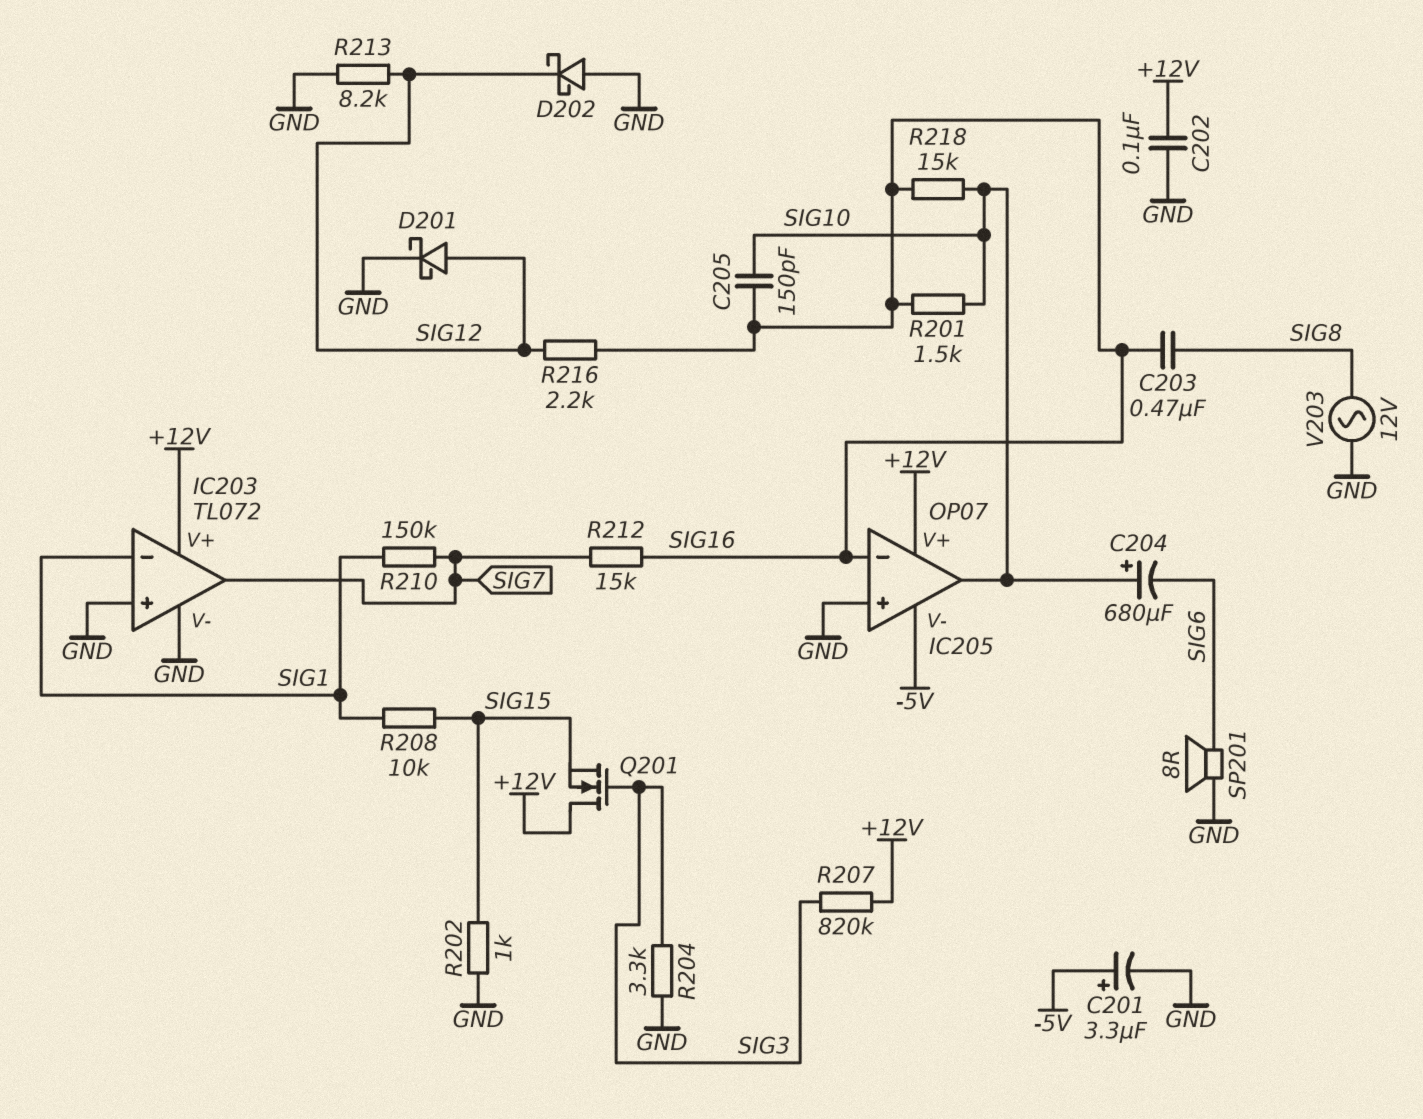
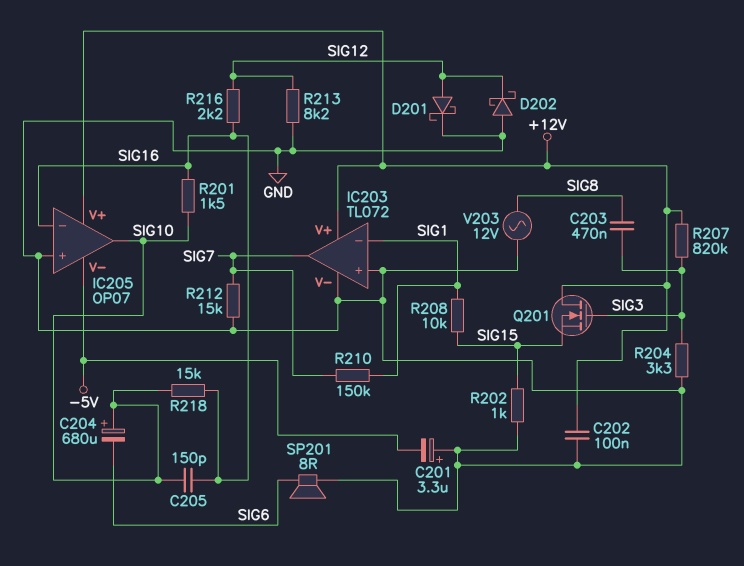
C201: 3.3uF (plus -5V, minus GND) -> 3.3uF (plus GND, minus -5V)
C203: 470nF (SIG8, SIG16) -> 470nF (SIG3, SIG8)
R212: 15k (SIG7, SIG16) -> 15k (GND, SIG7)

